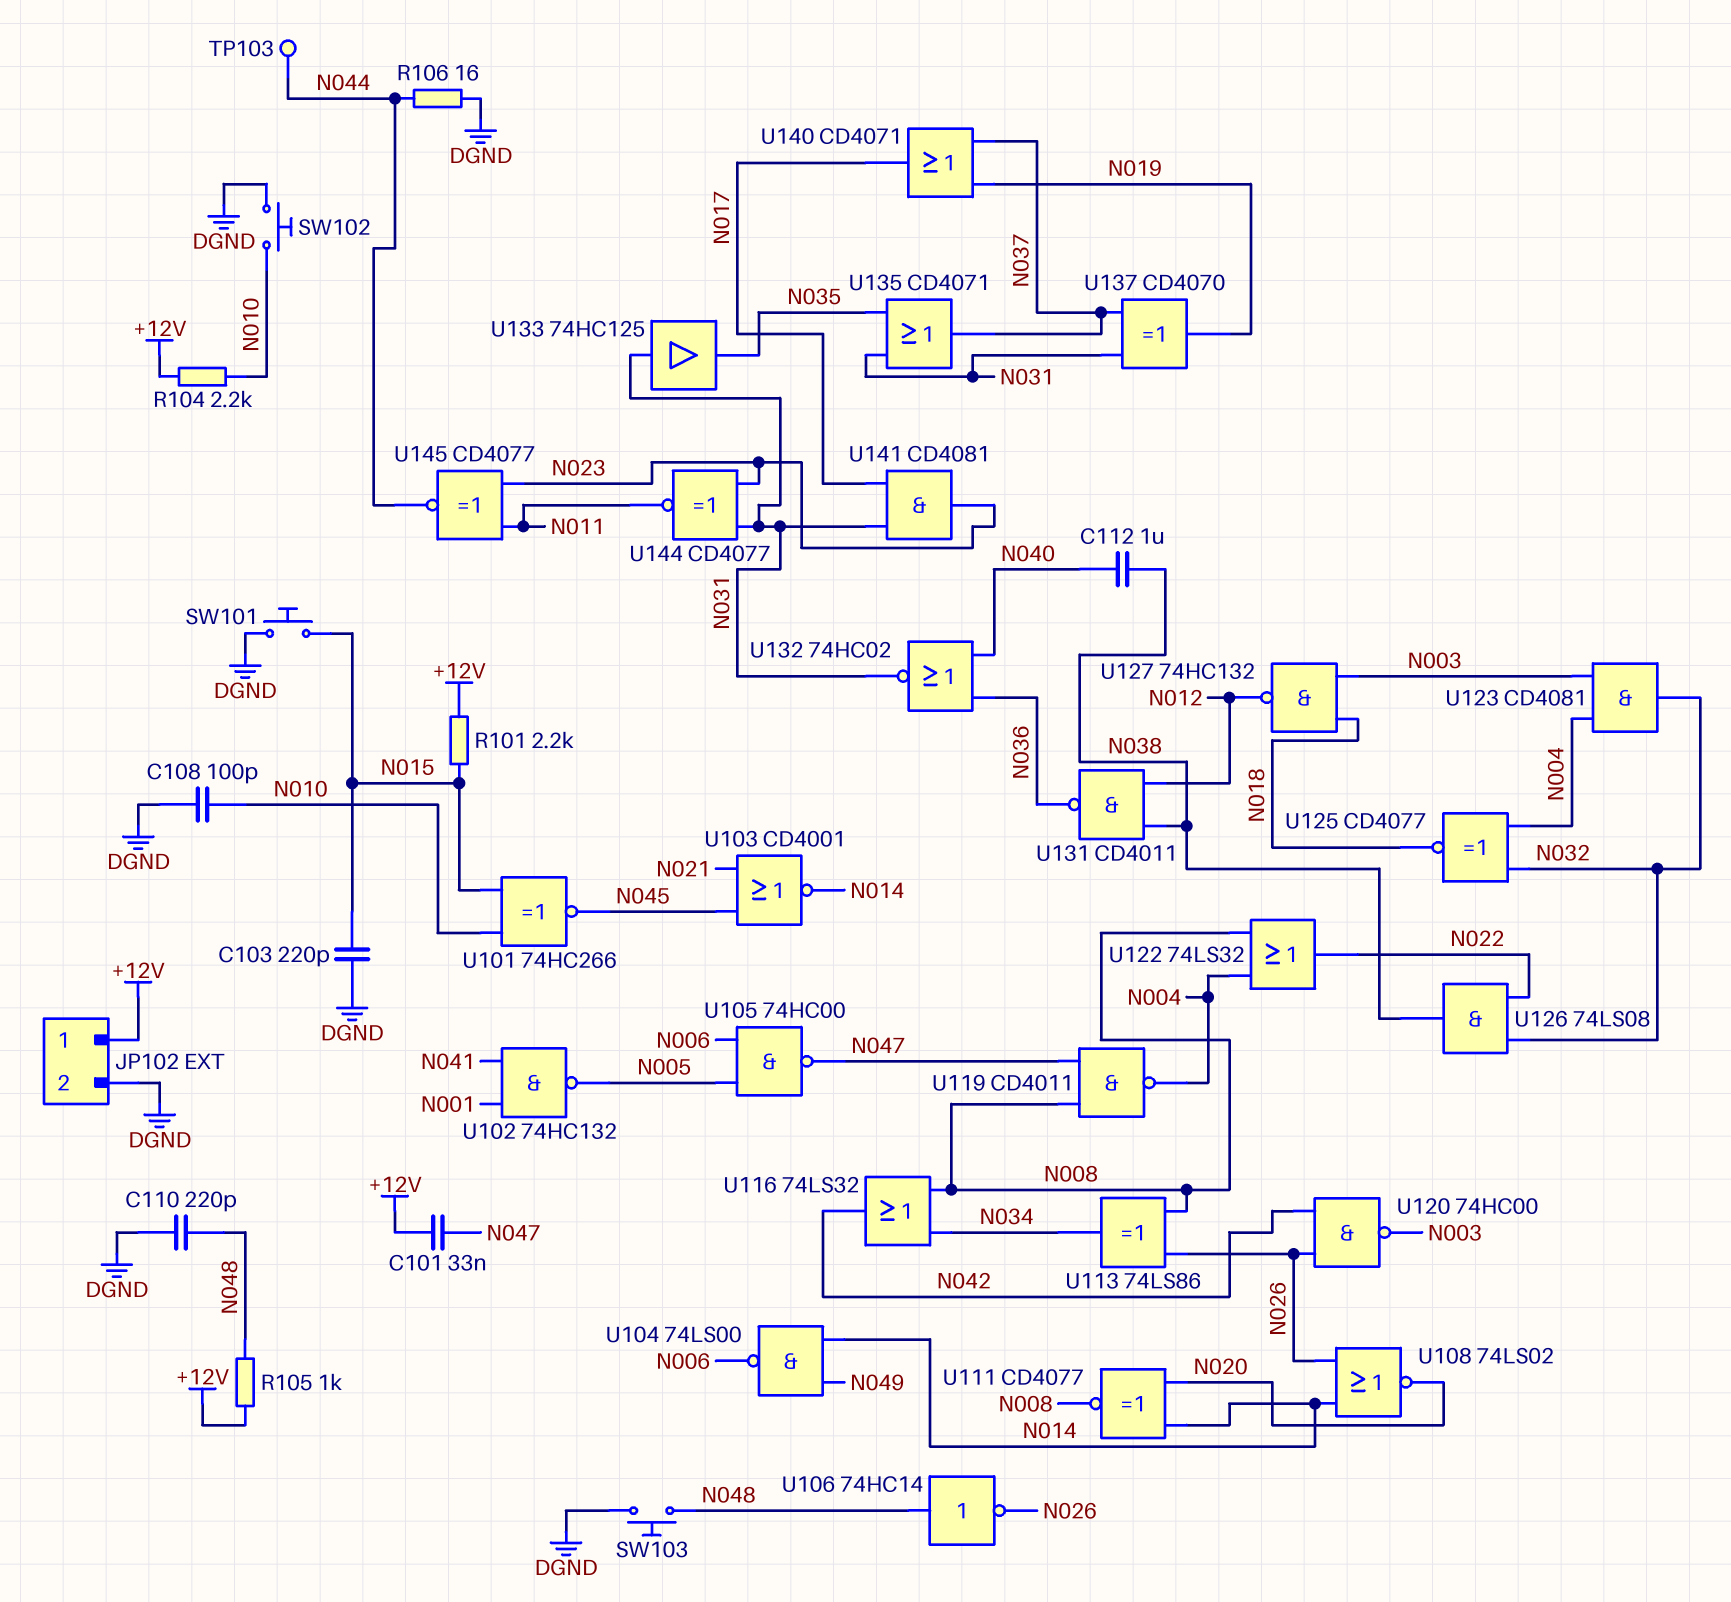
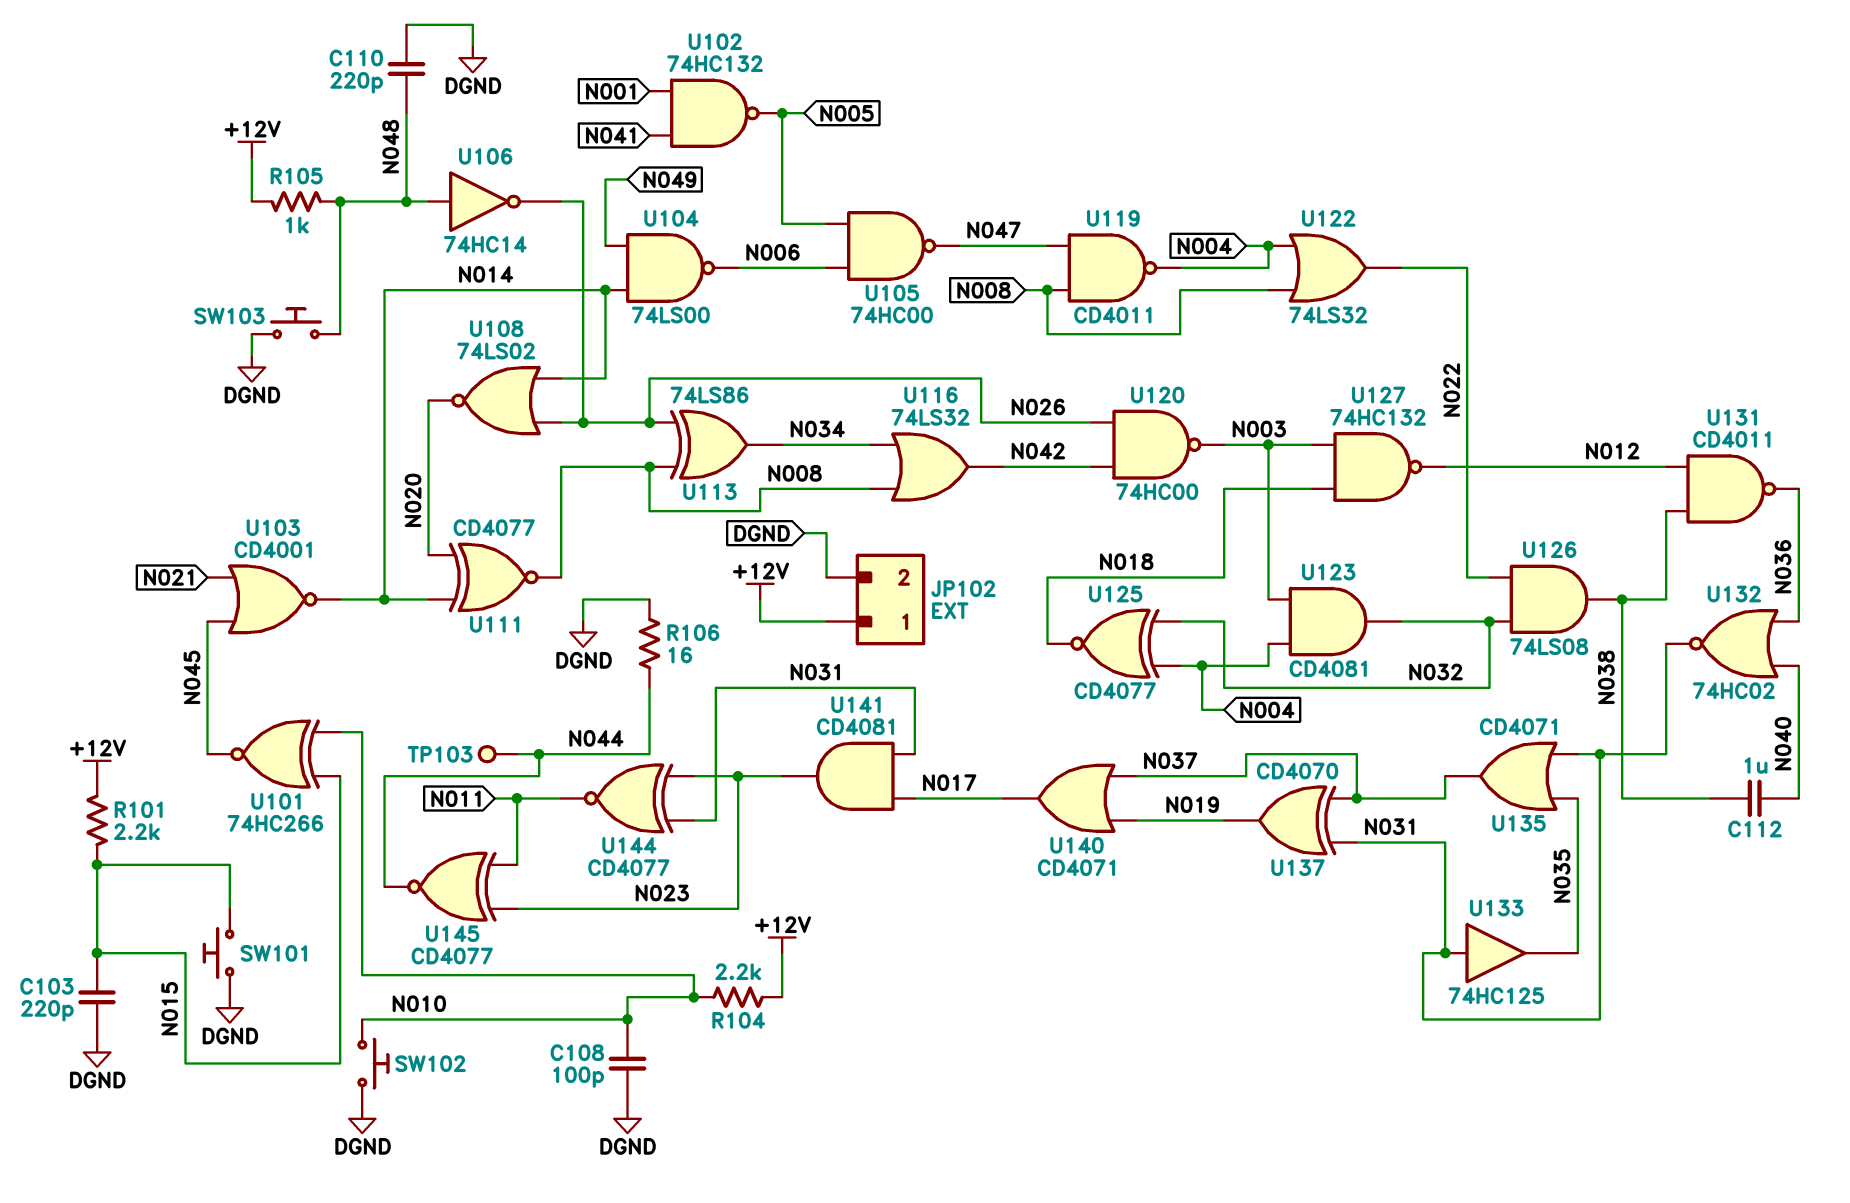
C101: 33nF (+12V, N047) -> none

